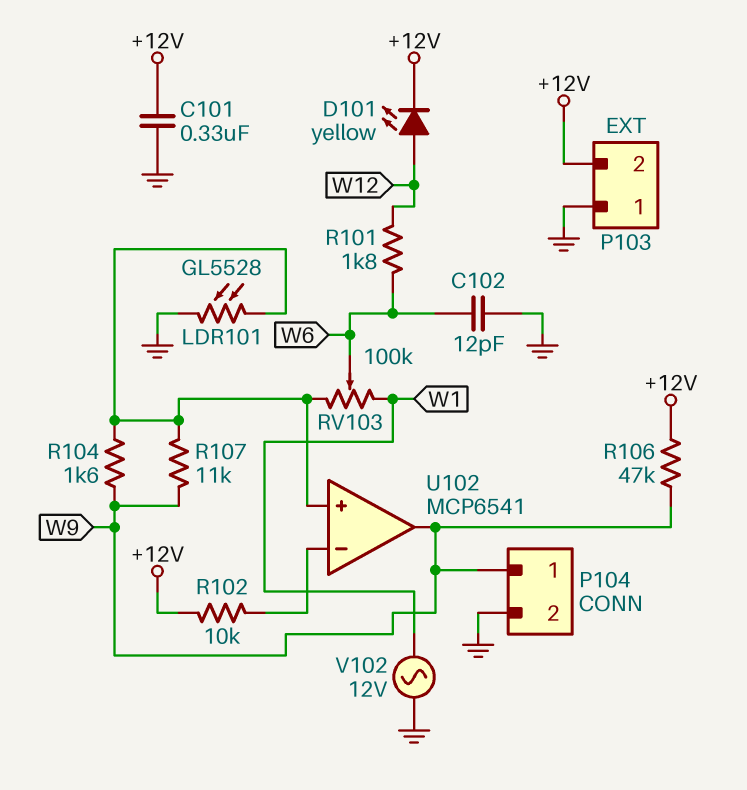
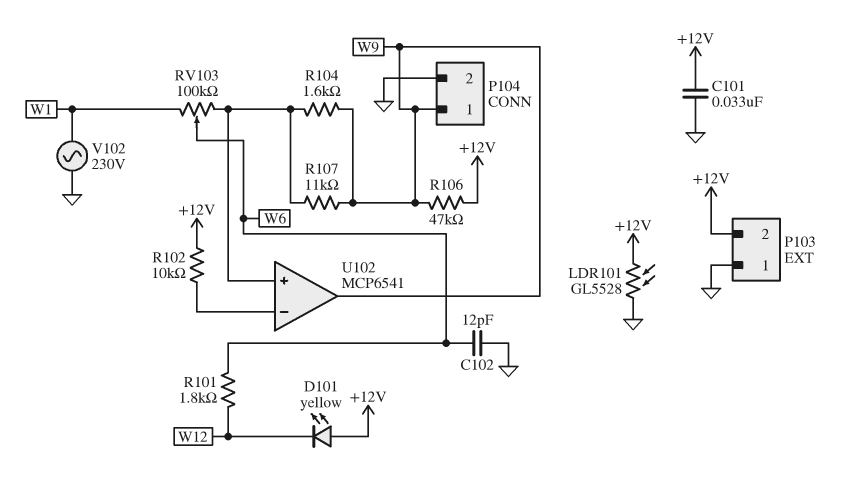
C101: 330nF (+12V, GND) -> 33nF (+12V, GND)
D101: LED yellow (A W12, K +12V) -> LED yellow (A +12V, K W12)
LDR101: GL5528 (GND, U102/in+) -> GL5528 (+12V, GND)
V102: AC 12V (GND, W1) -> AC 230V (GND, W1)

